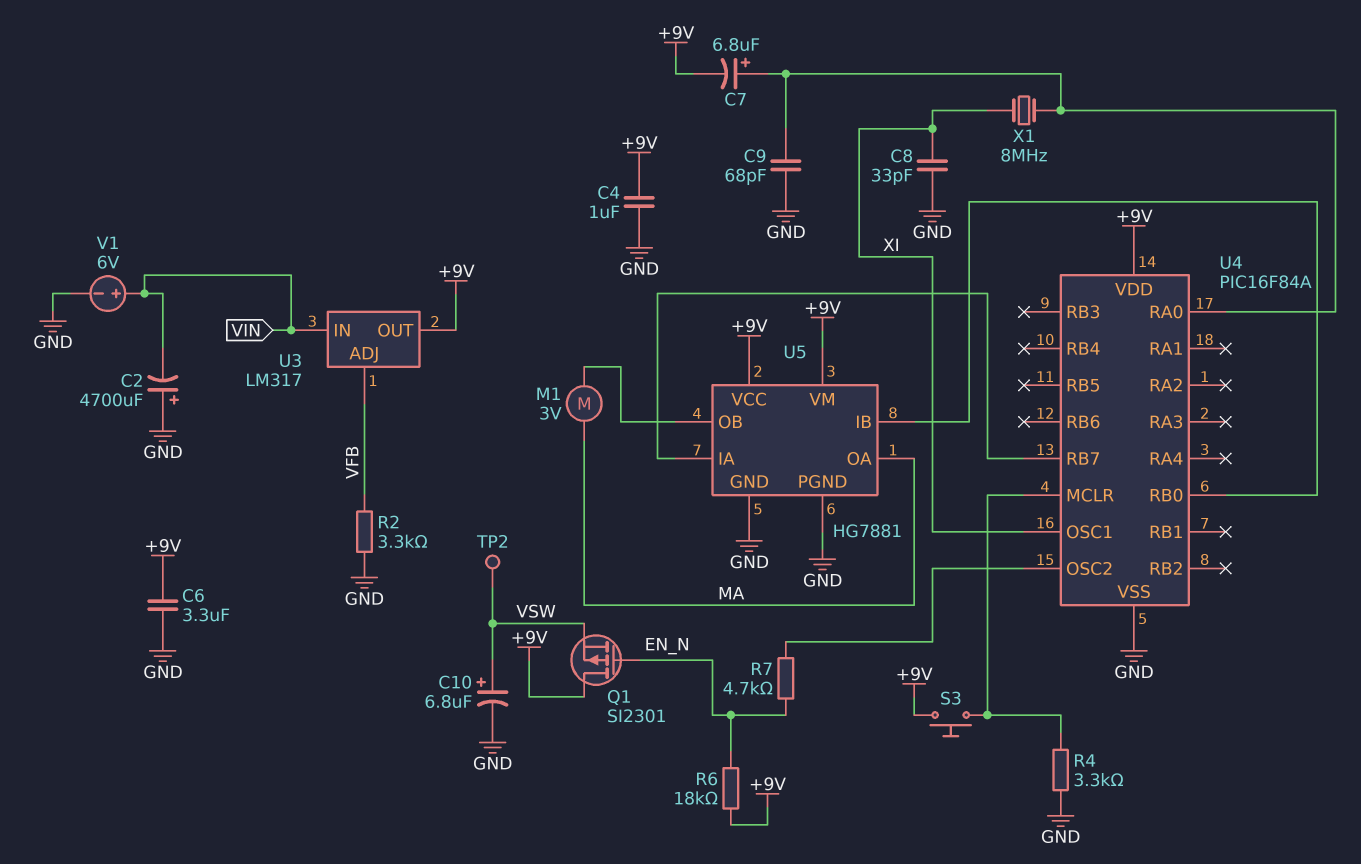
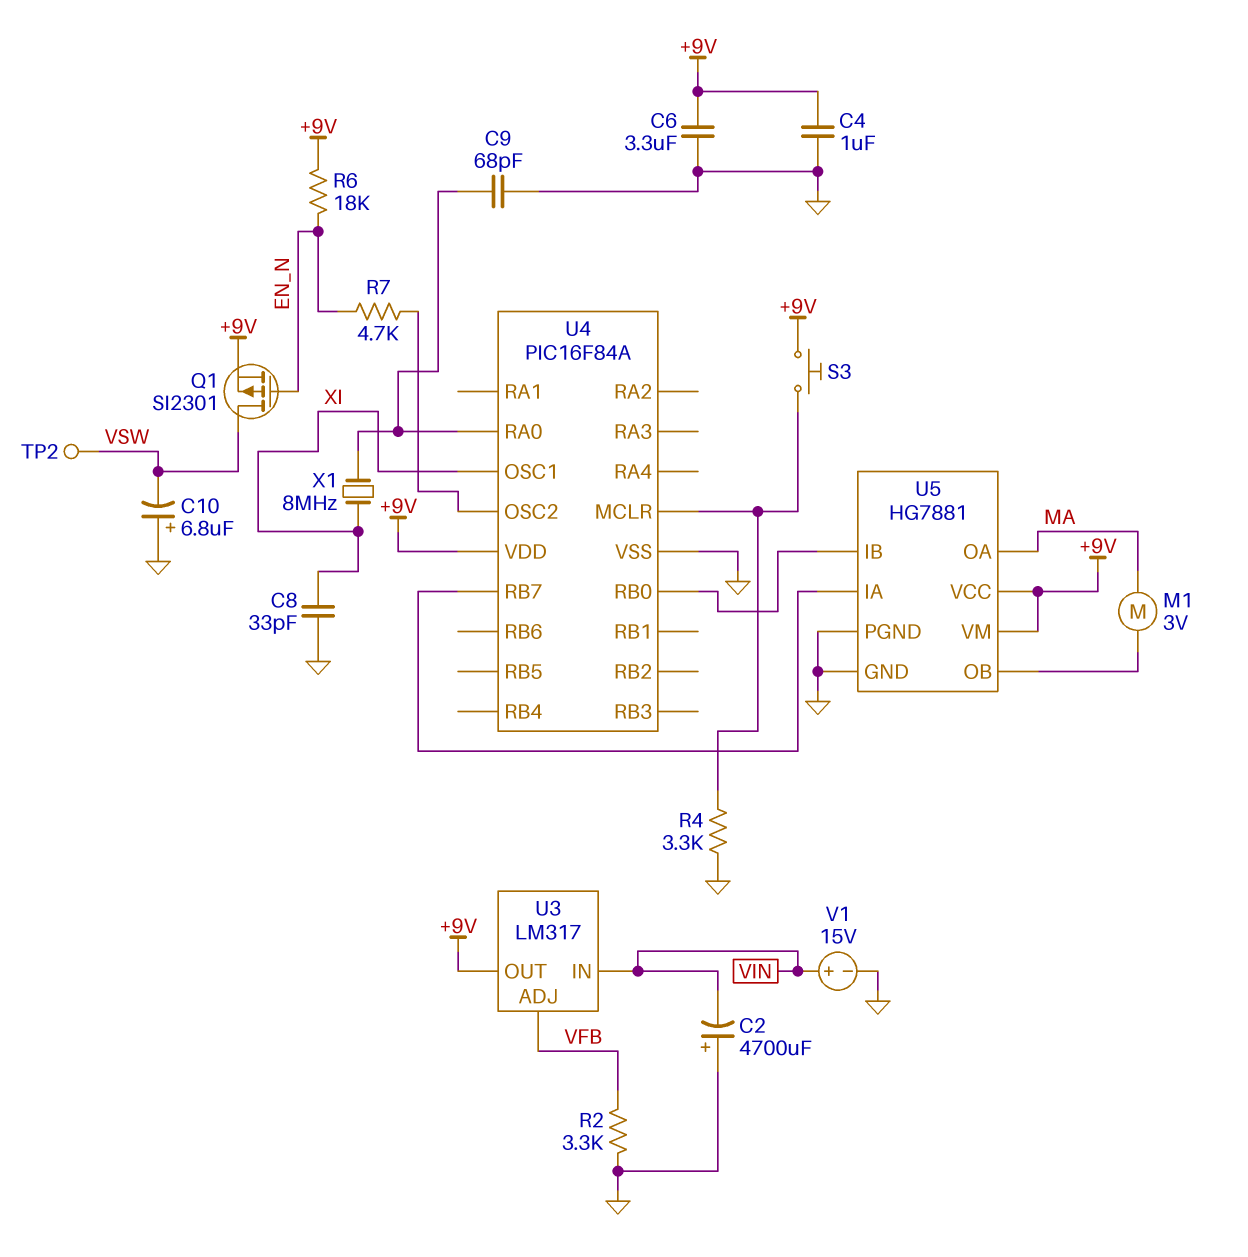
C7: 6.8uF (plus U4/RA0, minus +9V) -> none
C10: 6.8uF (plus VSW, minus GND) -> 6.8uF (plus GND, minus VSW)
Q1: PMOS SI2301 (G EN_N, D +9V, S VSW) -> PMOS SI2301 (G EN_N, D VSW, S +9V)
V1: 6V (plus VIN, minus GND) -> 15V (plus VIN, minus GND)

